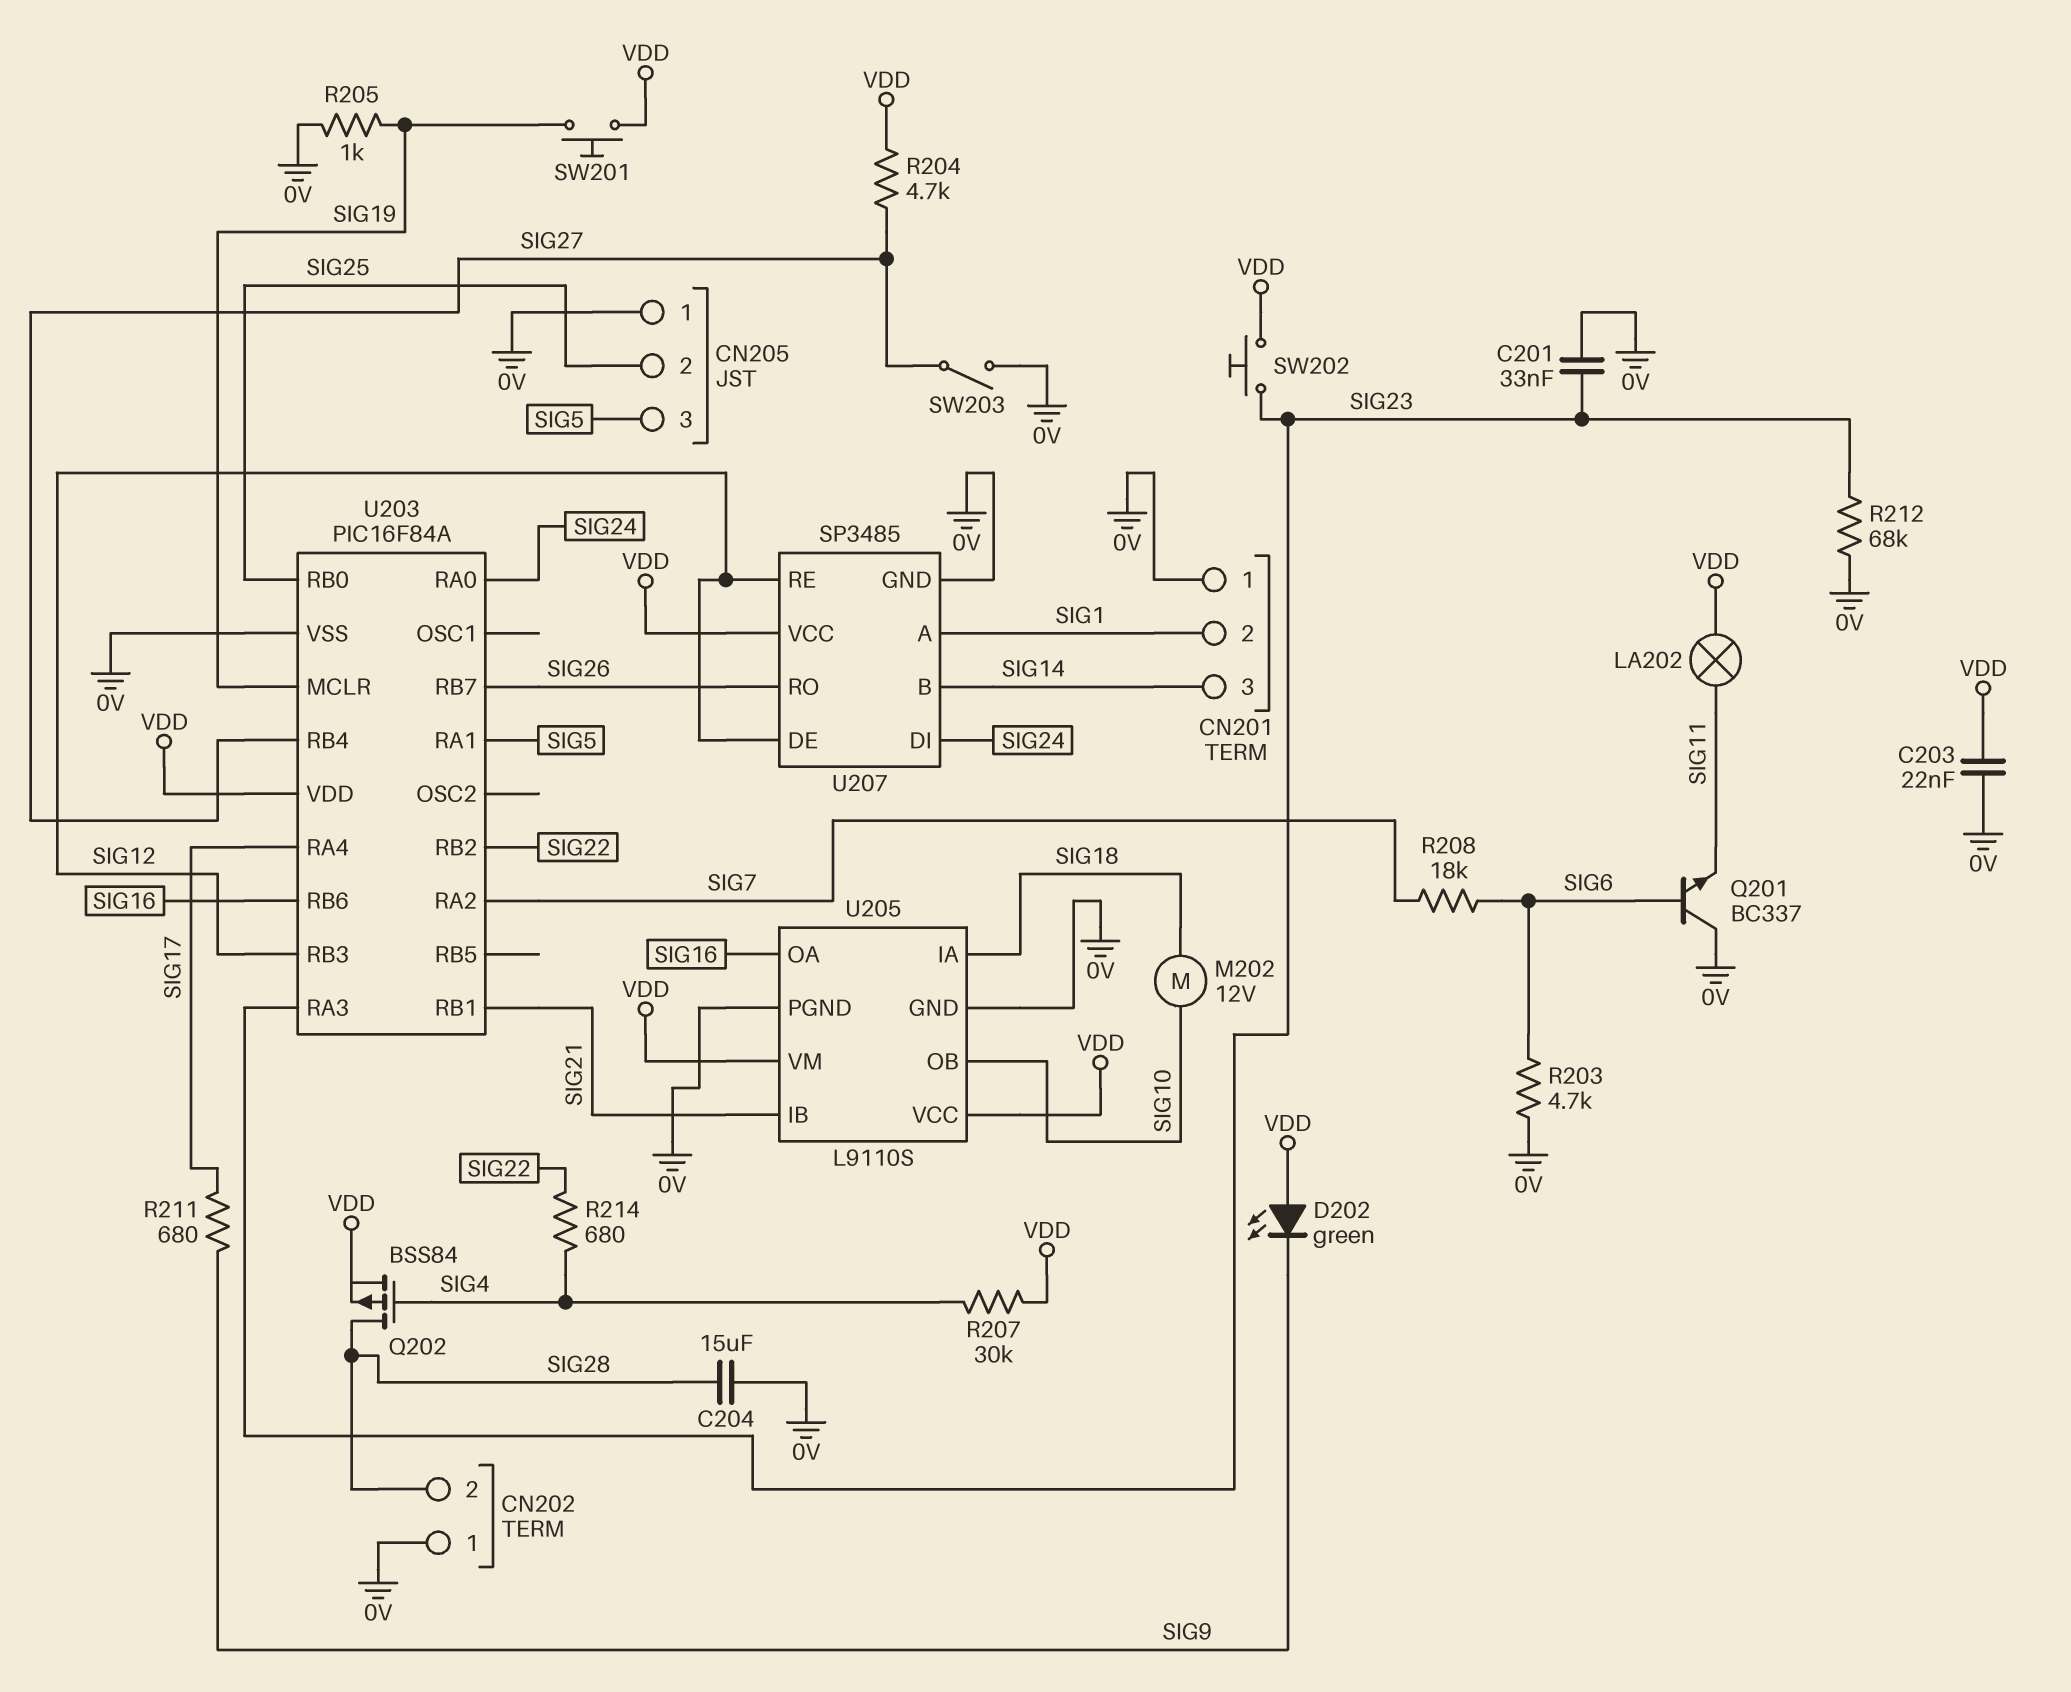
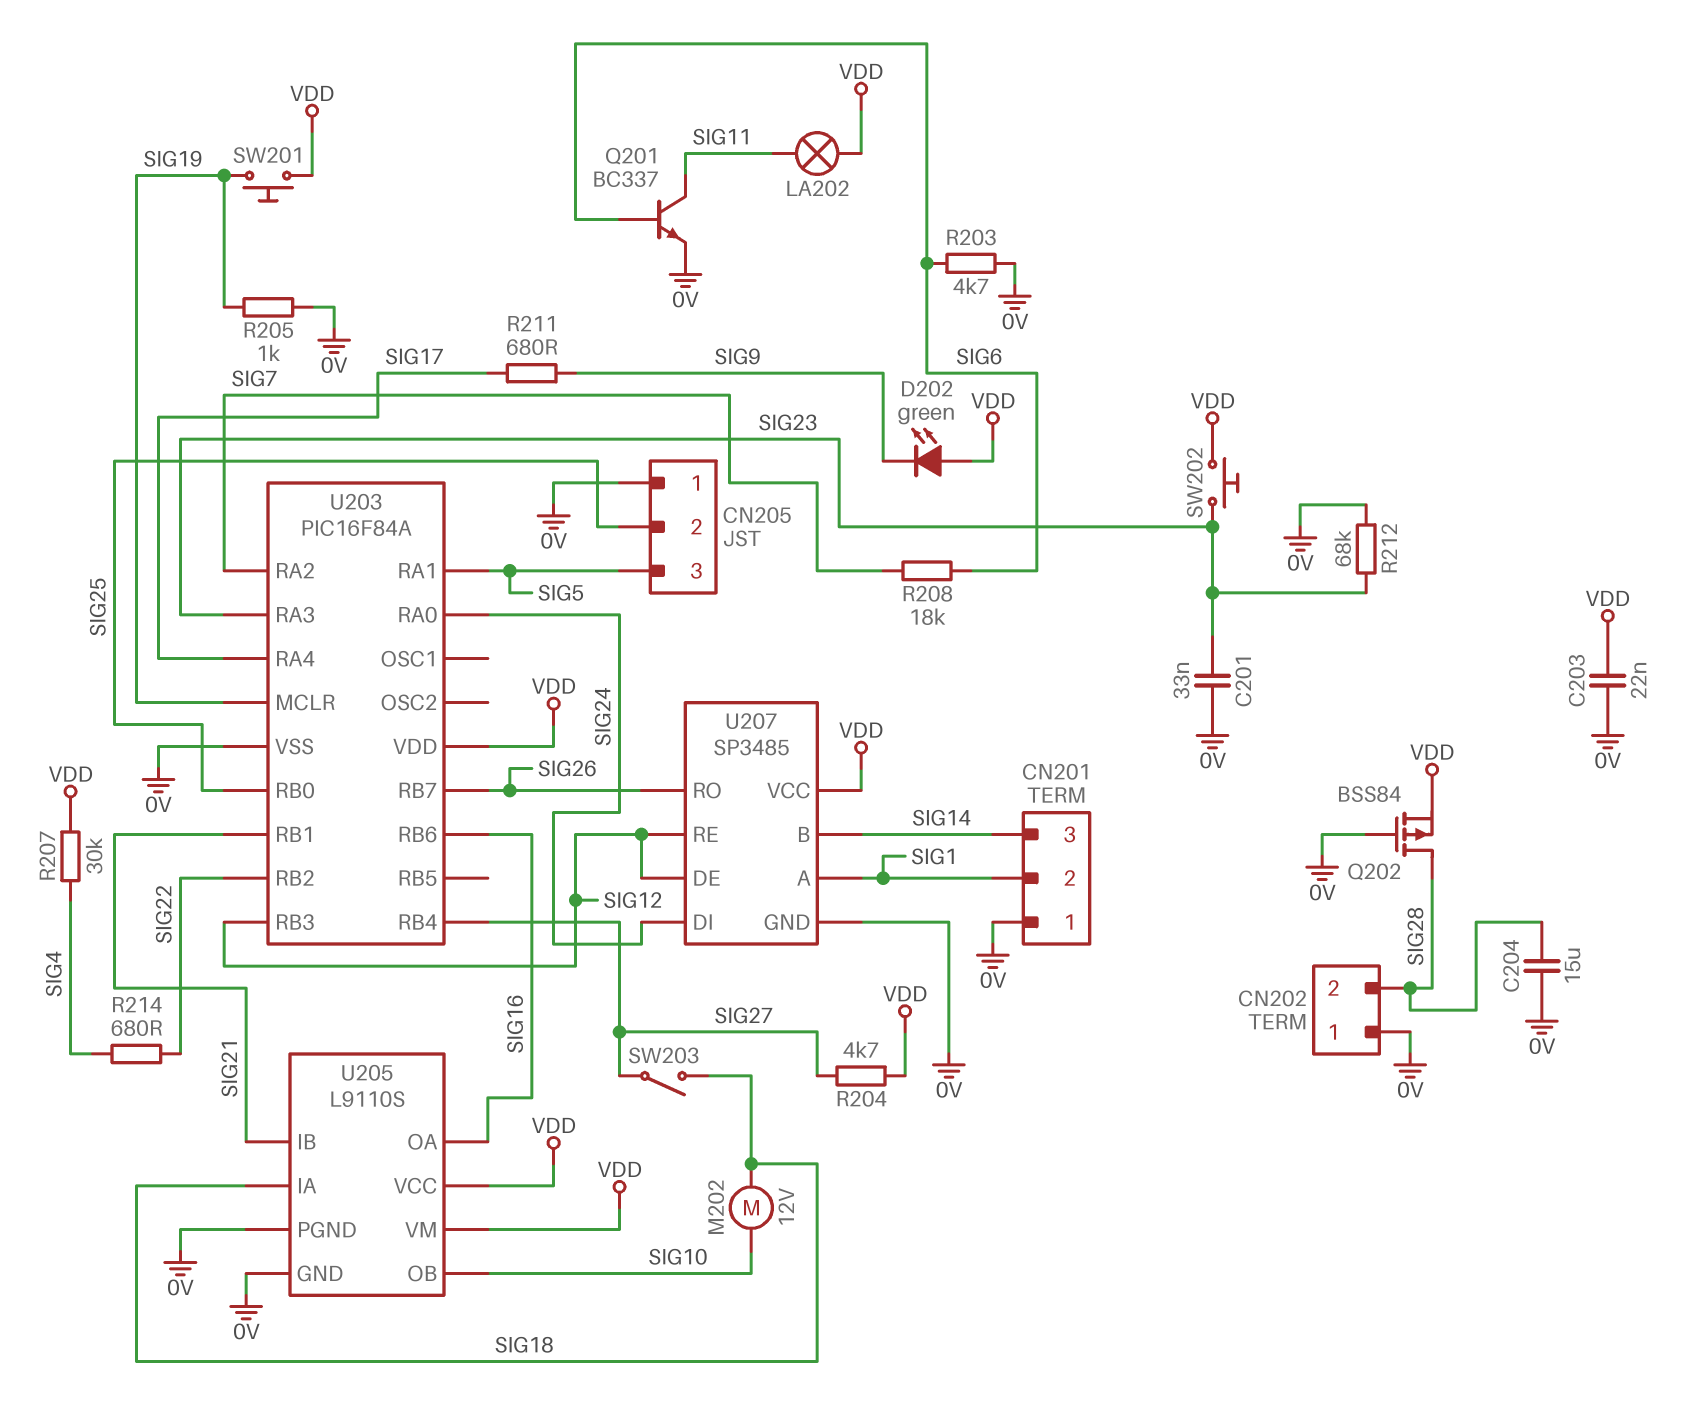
Q201: NPN BC337 (B SIG6, C 0V, E SIG11) -> NPN BC337 (B SIG6, C SIG11, E 0V)
Q202: PMOS BSS84 (G SIG4, D SIG28, S VDD) -> PMOS BSS84 (G 0V, D SIG28, S VDD)
SW203: switch (0V, SIG27) -> switch (SIG18, SIG27)

